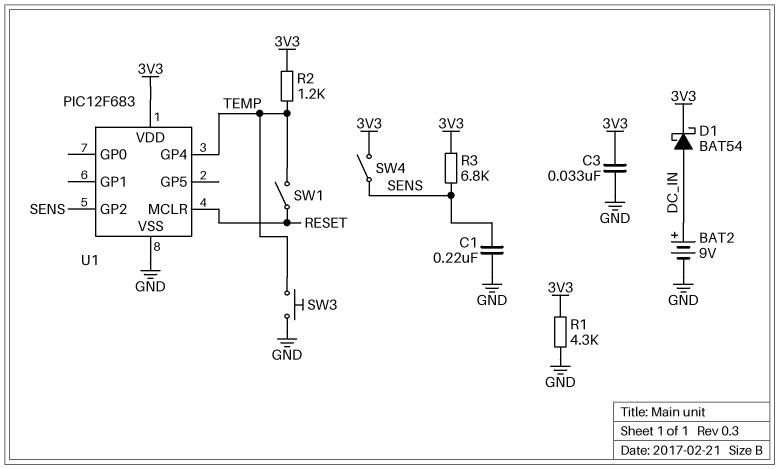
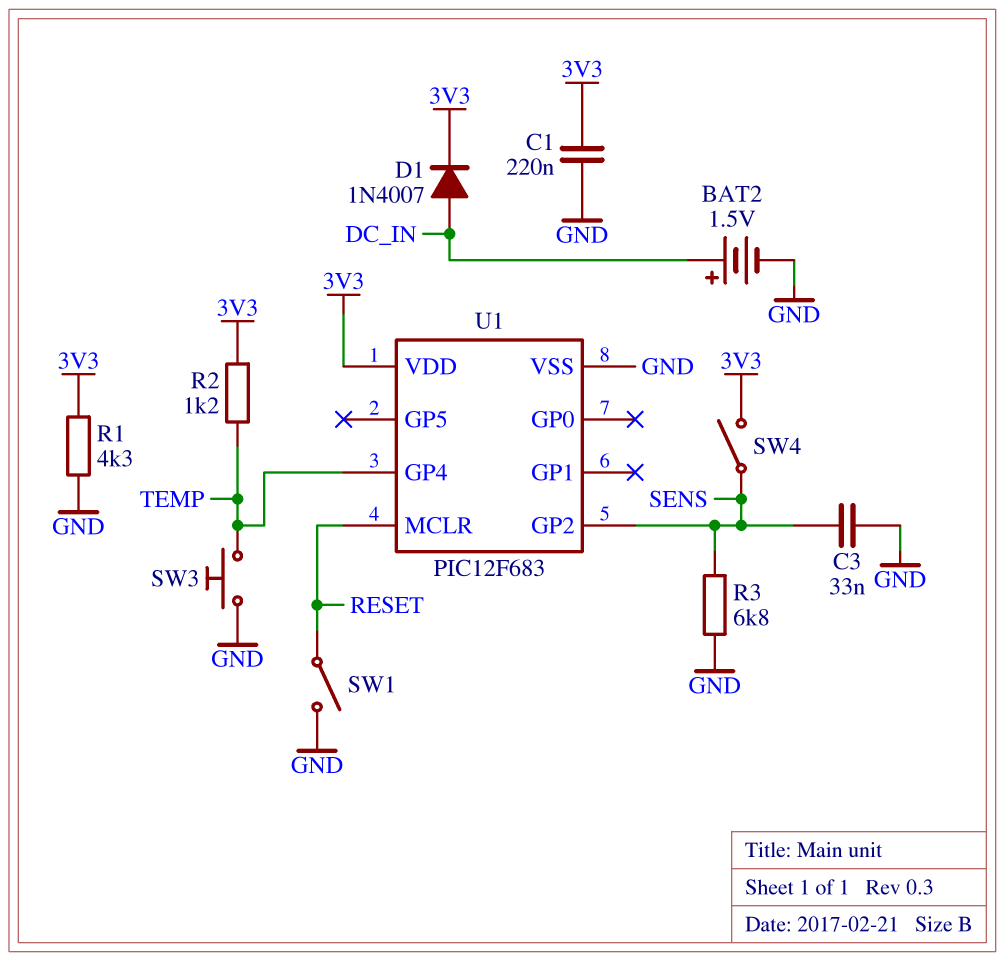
BAT2: 9V (plus DC_IN, minus GND) -> 1.5V (plus DC_IN, minus GND)
C1: 220nF (GND, SENS) -> 220nF (3V3, GND)
C3: 33nF (3V3, GND) -> 33nF (GND, SENS)
D1: schottky BAT54 (A DC_IN, K 3V3) -> diode 1N4007 (A DC_IN, K 3V3)
R3: 6.8k (3V3, SENS) -> 6.8k (GND, SENS)
SW1: switch (RESET, TEMP) -> switch (GND, RESET)

